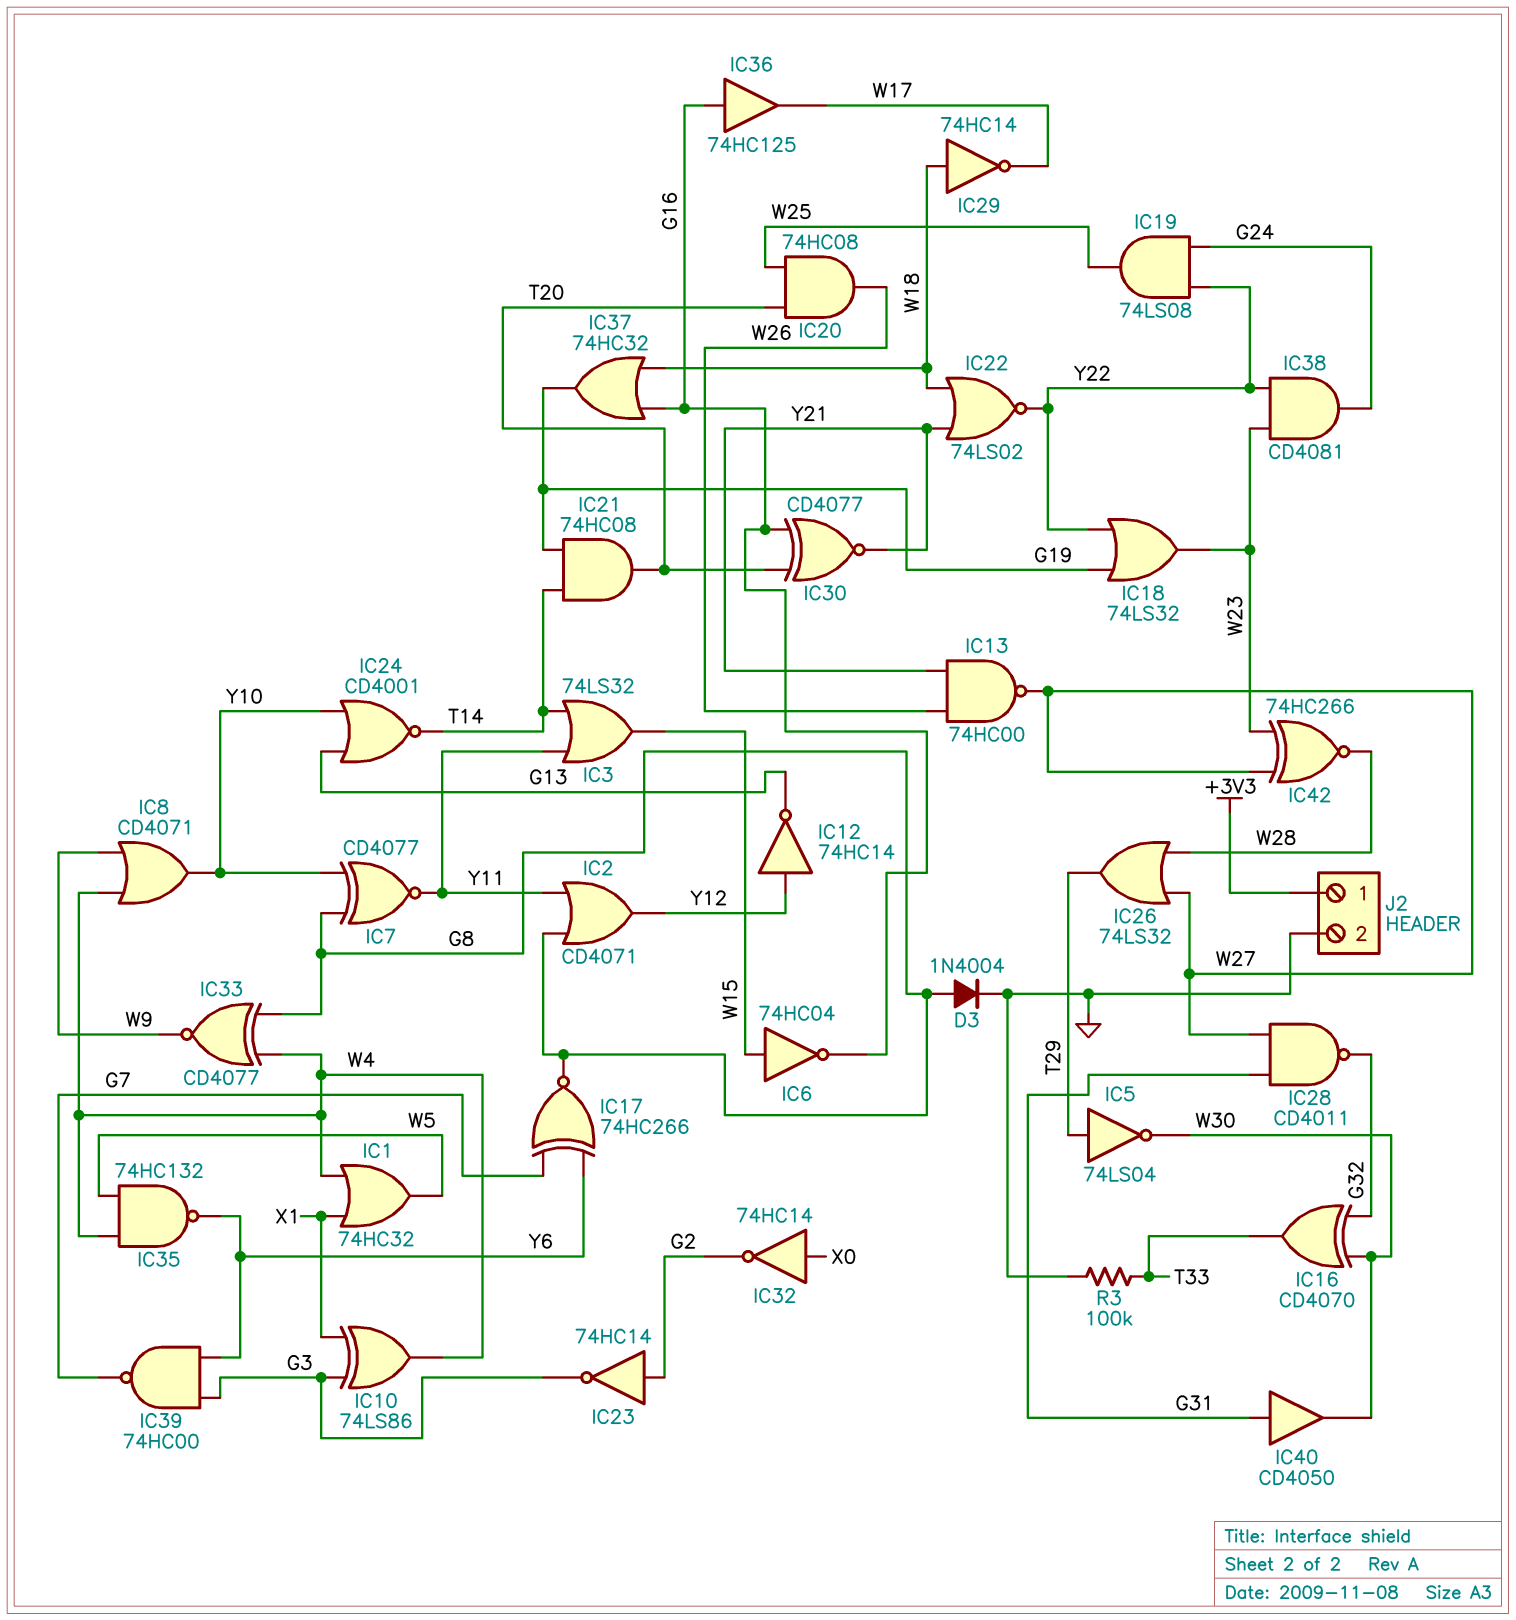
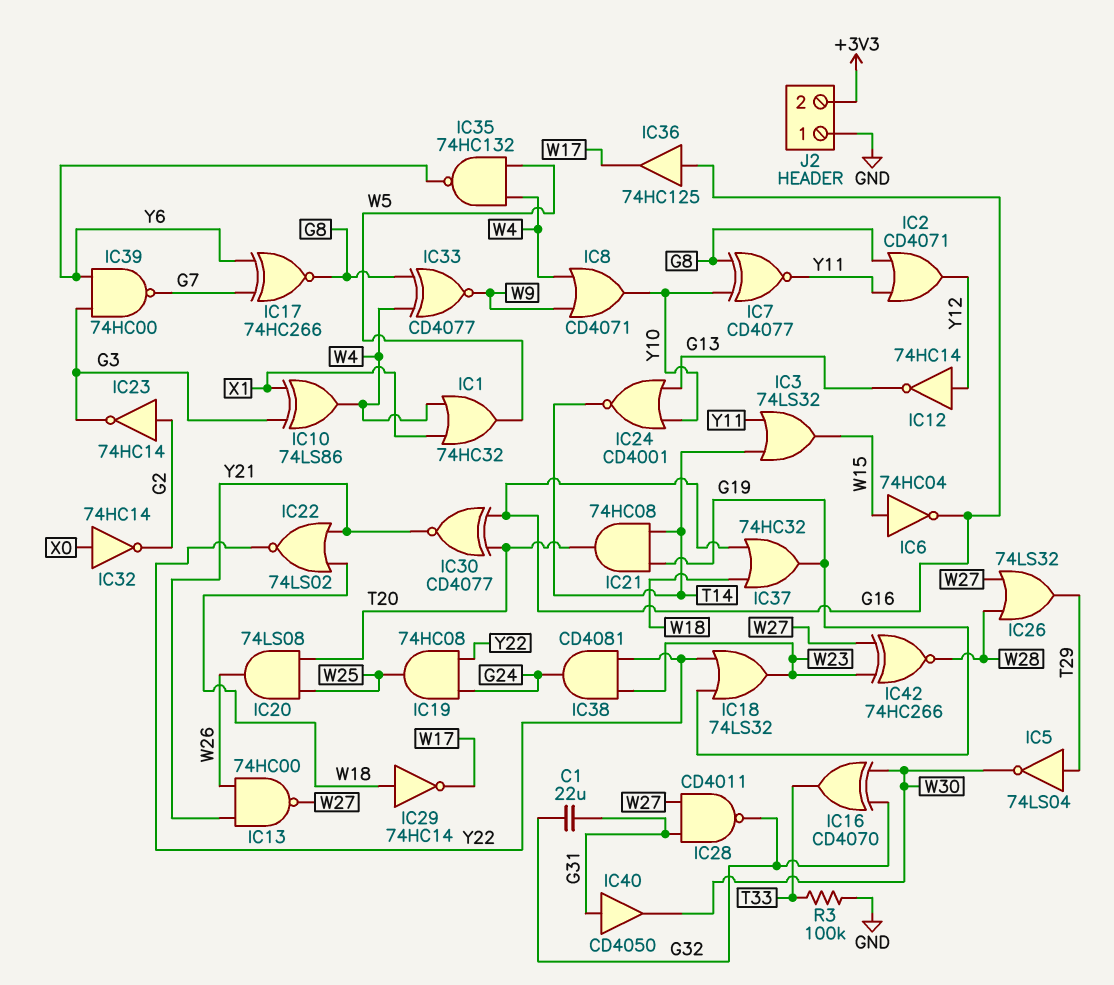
C1: none -> 22uF (G31, G32)
D3: diode 1N4004 (A G8, K GND) -> none
IC19: AND 74LS08 (in G24, in Y22, out W25) -> AND 74HC08 (in G24, in Y22, out W25)
IC20: AND 74HC08 (in T20, in W25, out W26) -> AND 74LS08 (in T20, in W25, out W26)
J2 pin 1: +3V3 -> GND
J2 pin 2: GND -> +3V3

